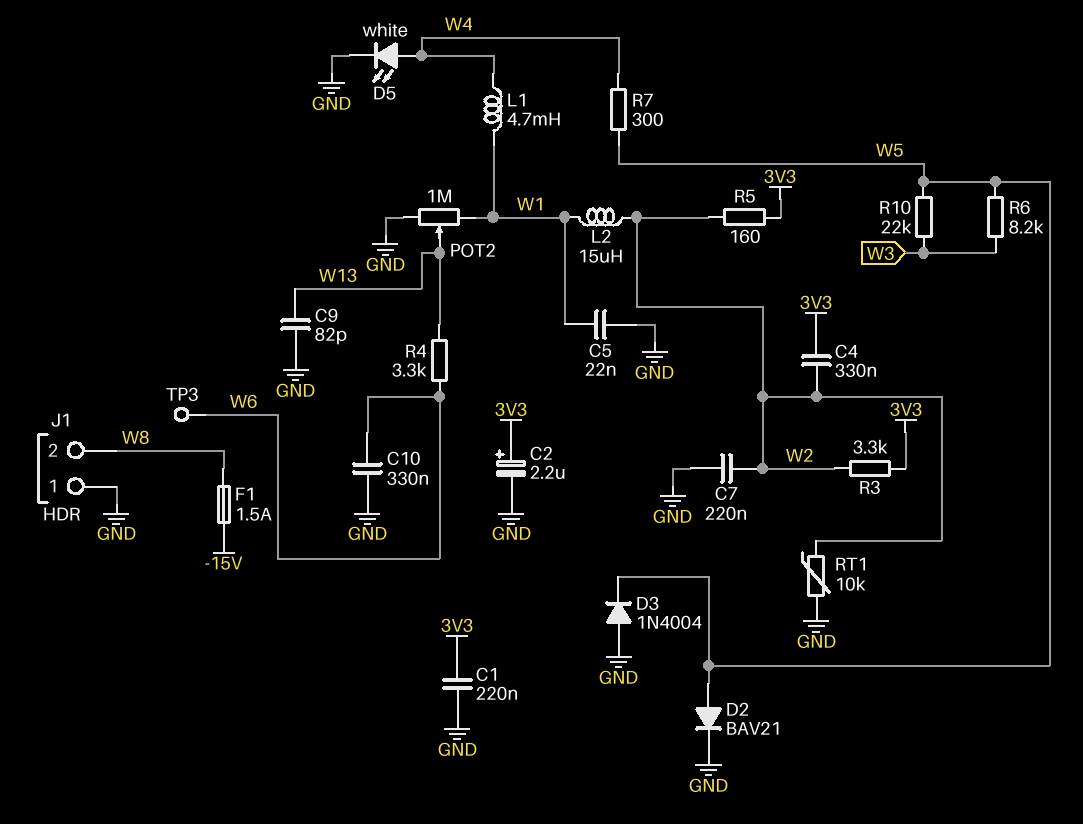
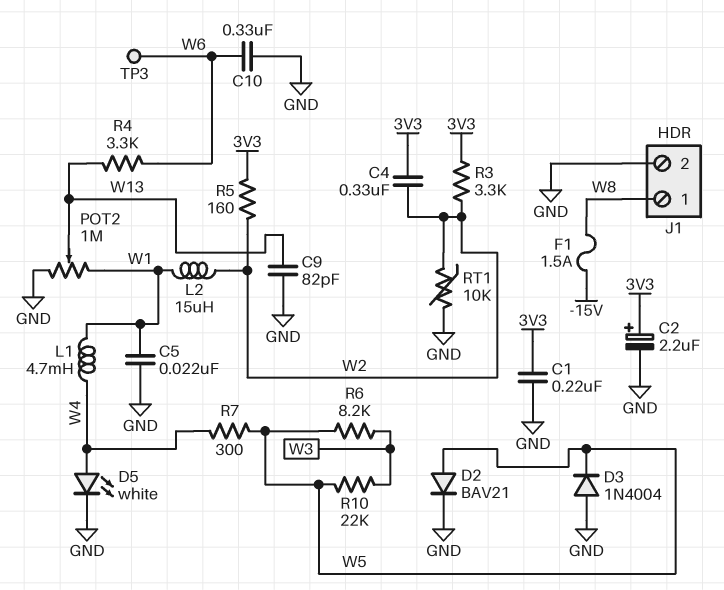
C7: 220nF (GND, W2) -> none
J1 pin 1: GND -> W8
J1 pin 2: W8 -> GND

